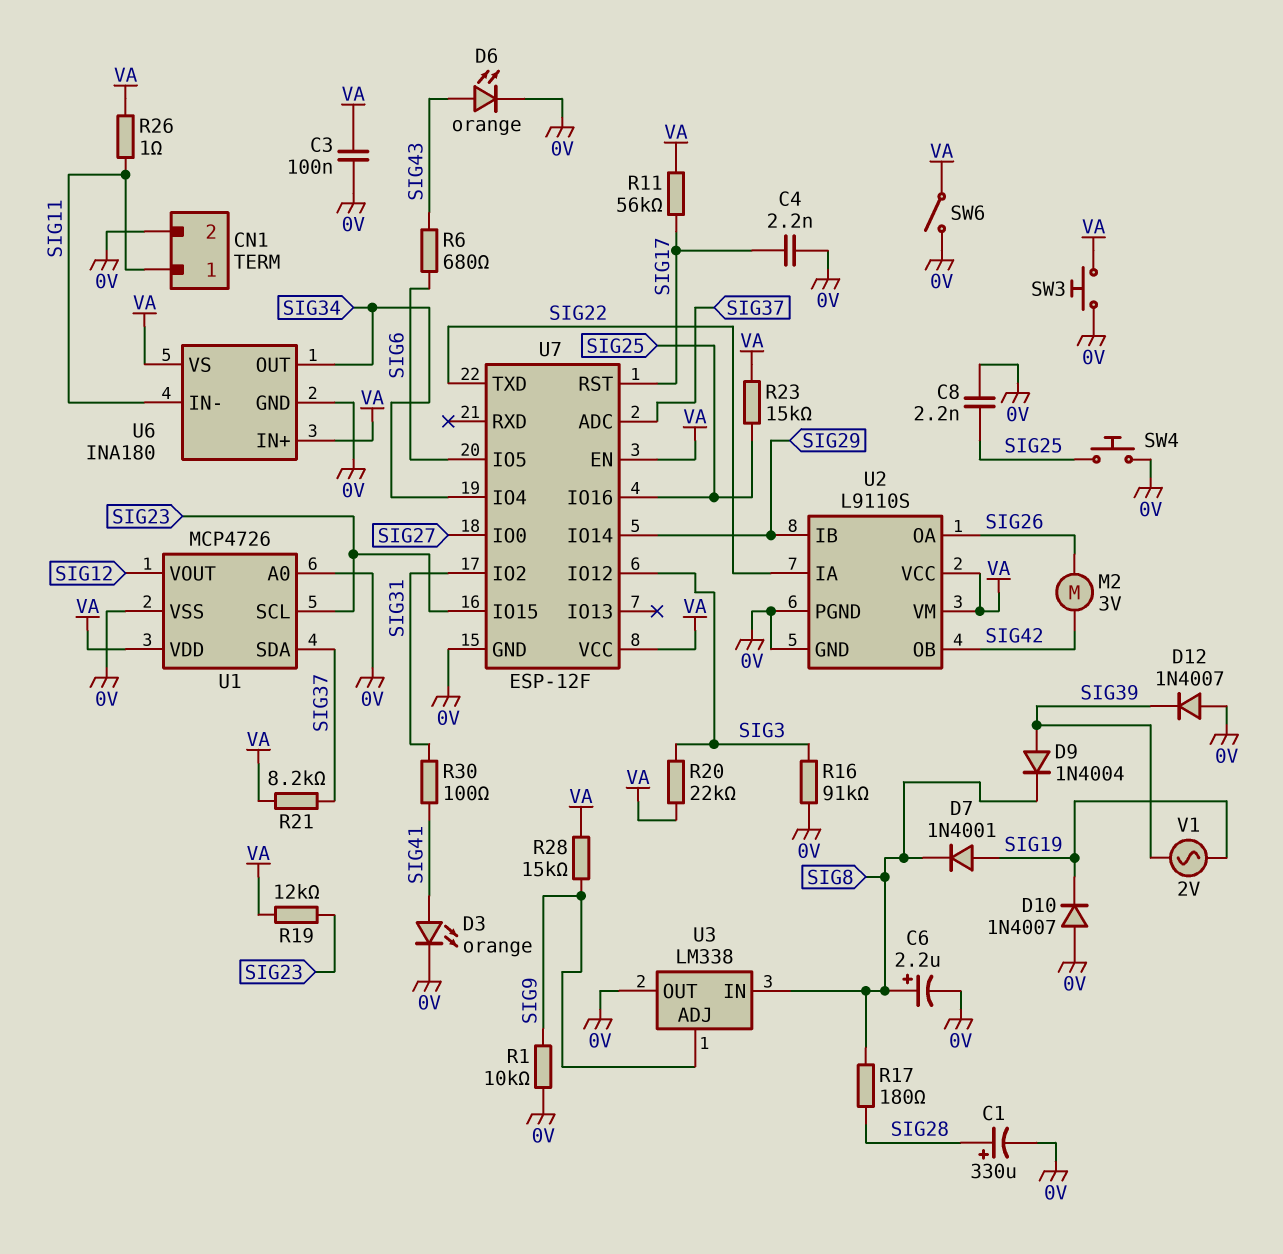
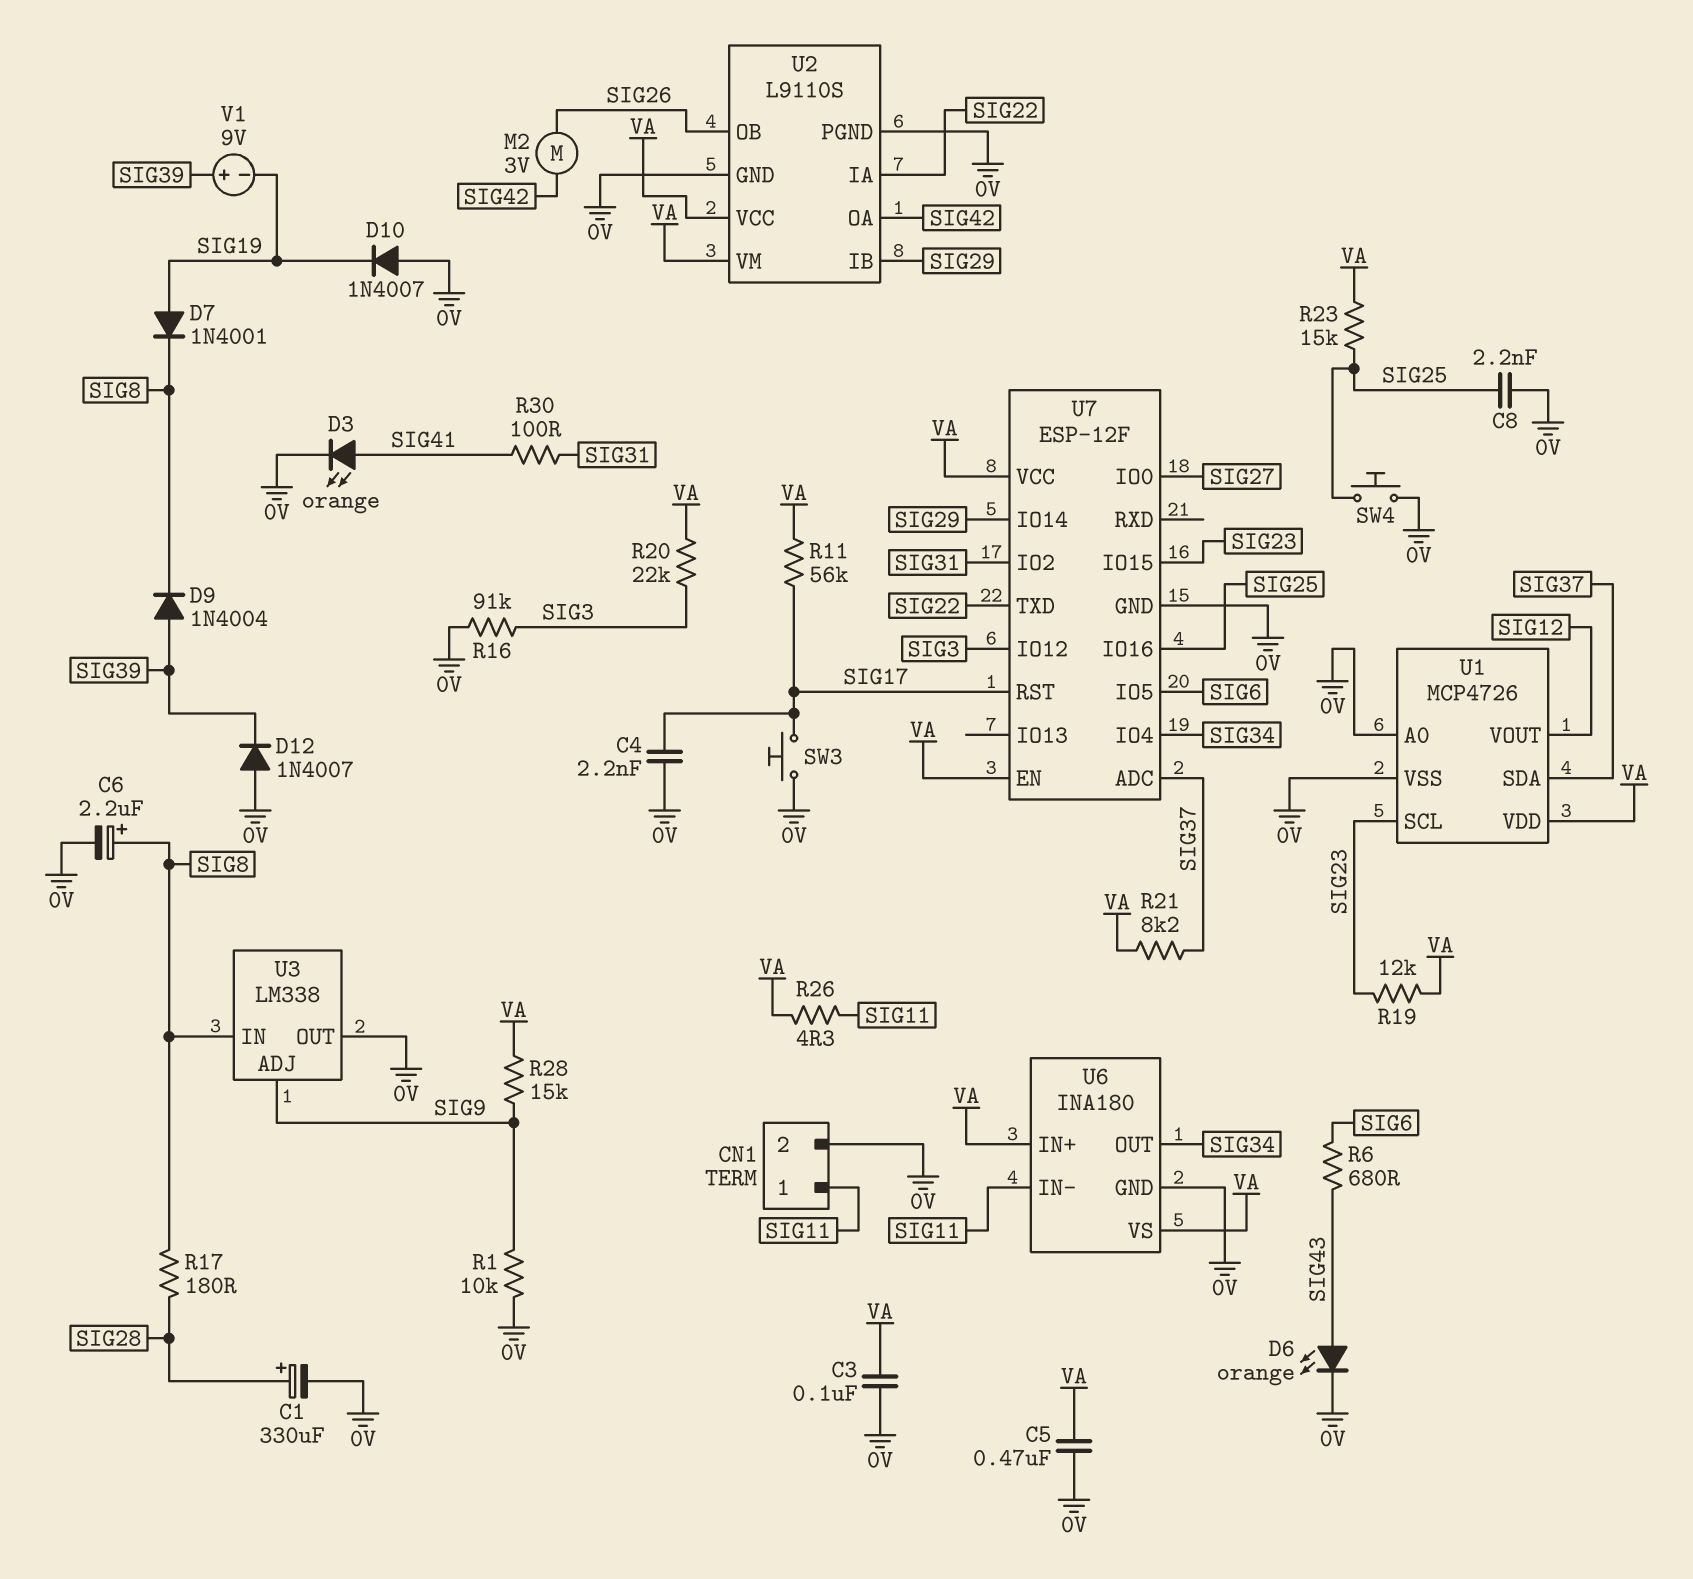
C5: none -> 470nF (0V, VA)
R26: 1 (SIG11, VA) -> 4.3 (SIG11, VA)
SW3: button (0V, VA) -> button (0V, SIG17)
SW6: switch (0V, VA) -> none
U2 pin OA: SIG26 -> SIG42
U2 pin OB: SIG42 -> SIG26
V1: AC 2V (SIG19, SIG39) -> 9V (plus SIG39, minus SIG19)

